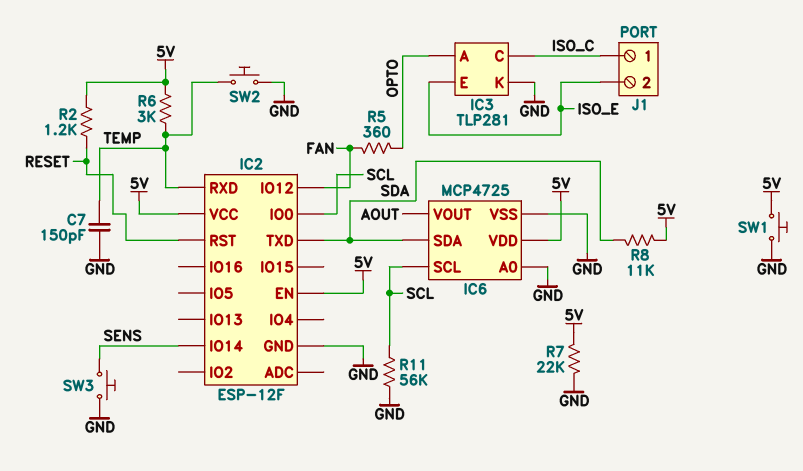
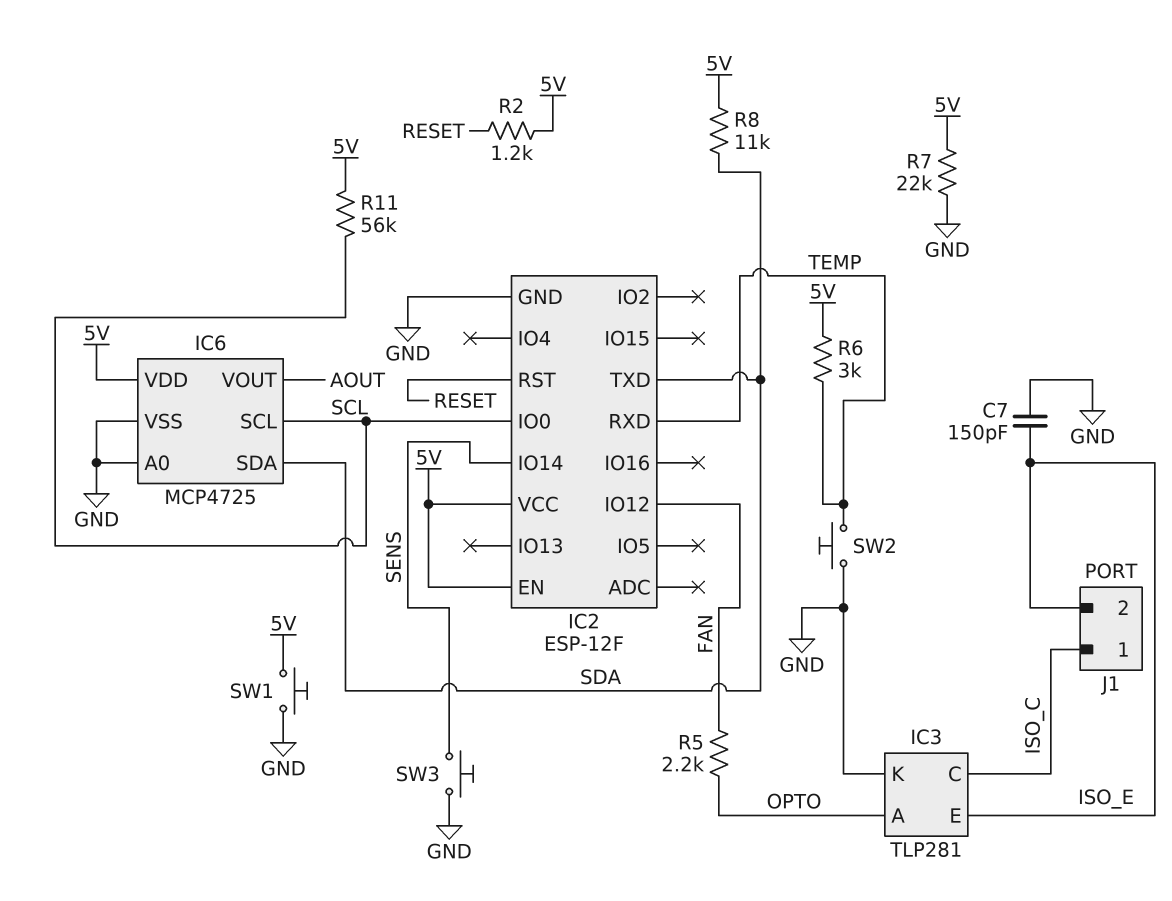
C7: 150pF (GND, TEMP) -> 150pF (GND, ISO_E)
R5: 360 (FAN, OPTO) -> 2.2k (FAN, OPTO)
R11: 56k (GND, SCL) -> 56k (5V, SCL)

